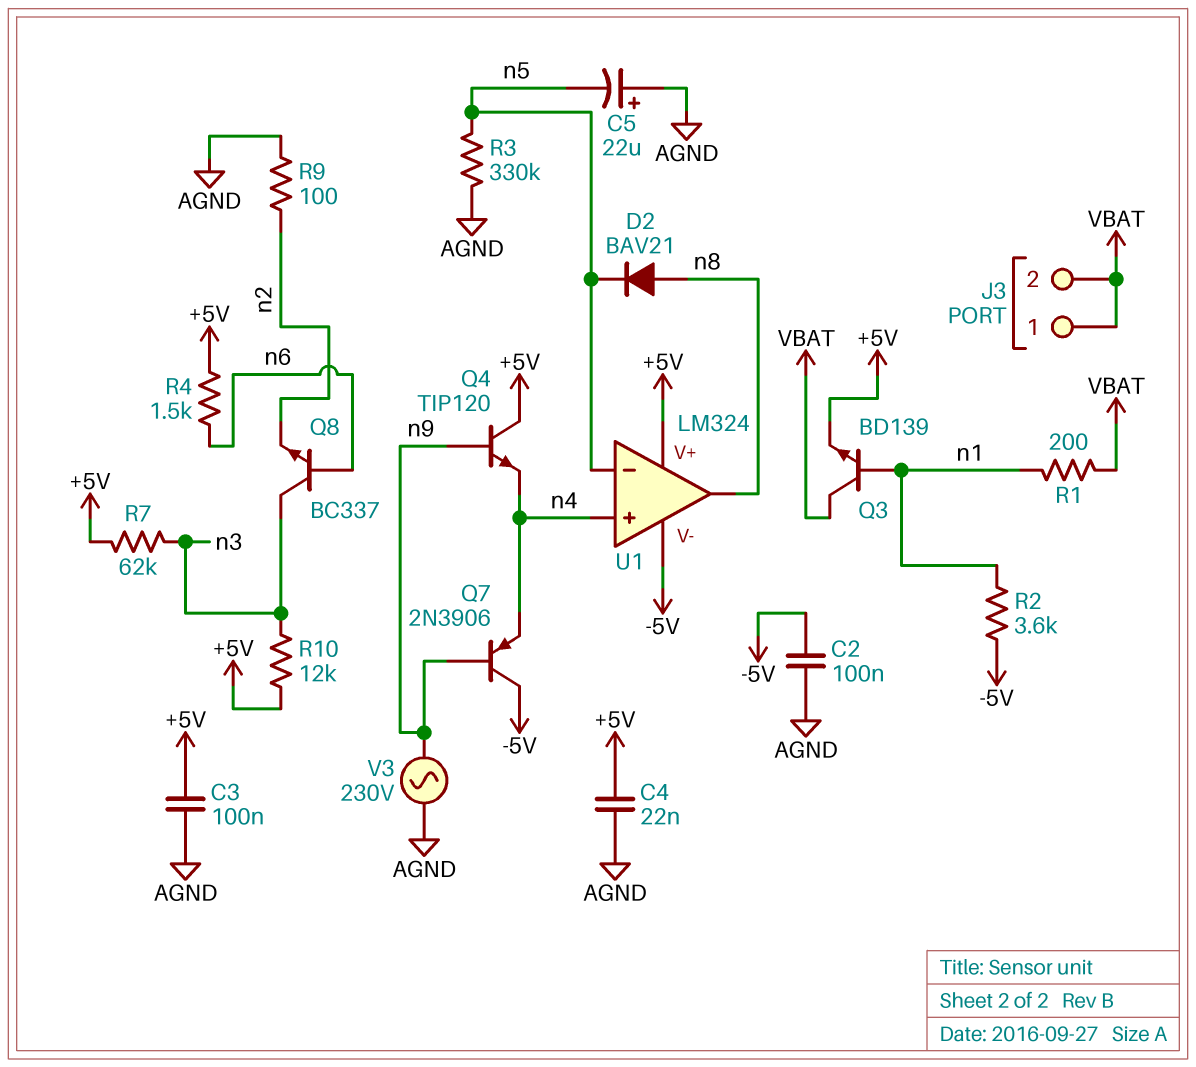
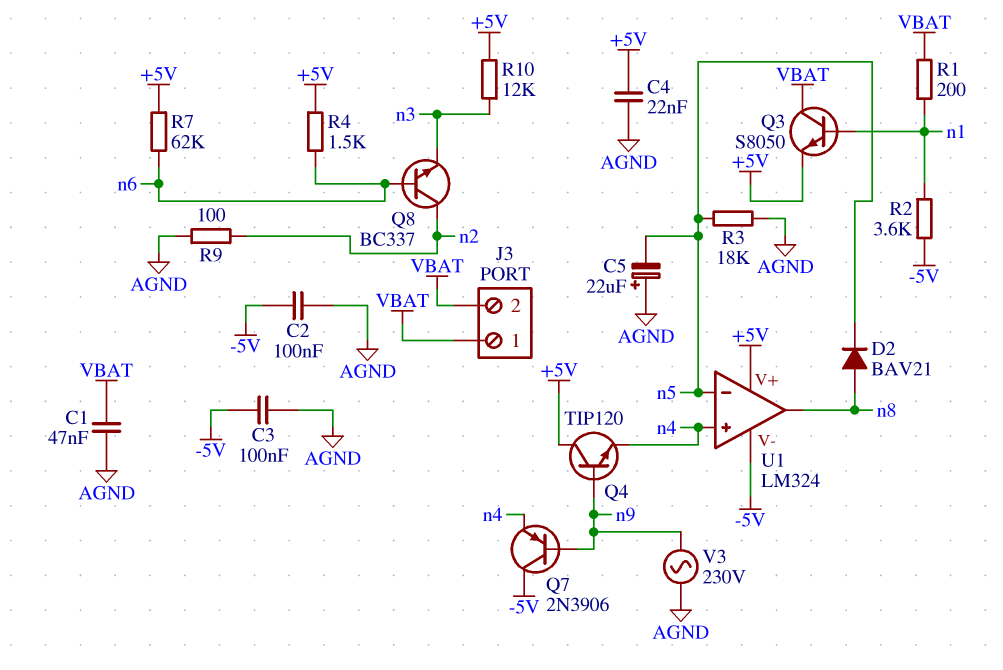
C1: none -> 47nF (AGND, VBAT)
C3: 100nF (+5V, AGND) -> 100nF (-5V, AGND)
Q3: NPN BD139 (B n1, C VBAT, E +5V) -> NPN S8050 (B n1, C VBAT, E +5V)
Q8: NPN BC337 (B n6, C n3, E n2) -> NPN BC337 (B n6, C n2, E n3)
R3: 330k (AGND, n5) -> 18k (AGND, n5)
R7: 62k (+5V, n3) -> 62k (+5V, n6)

